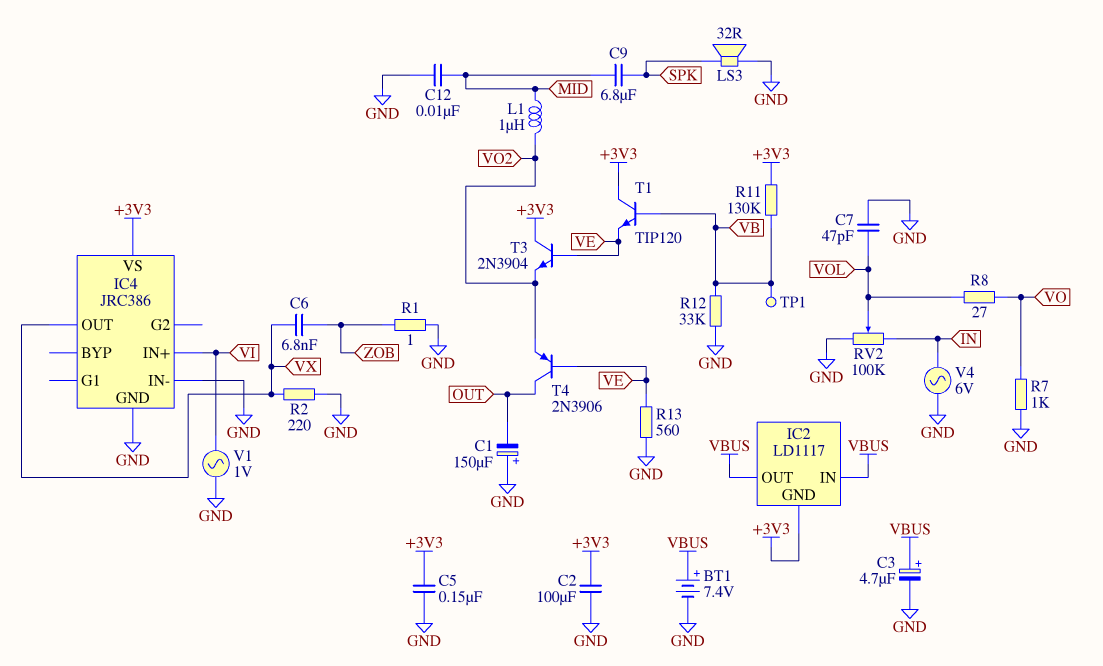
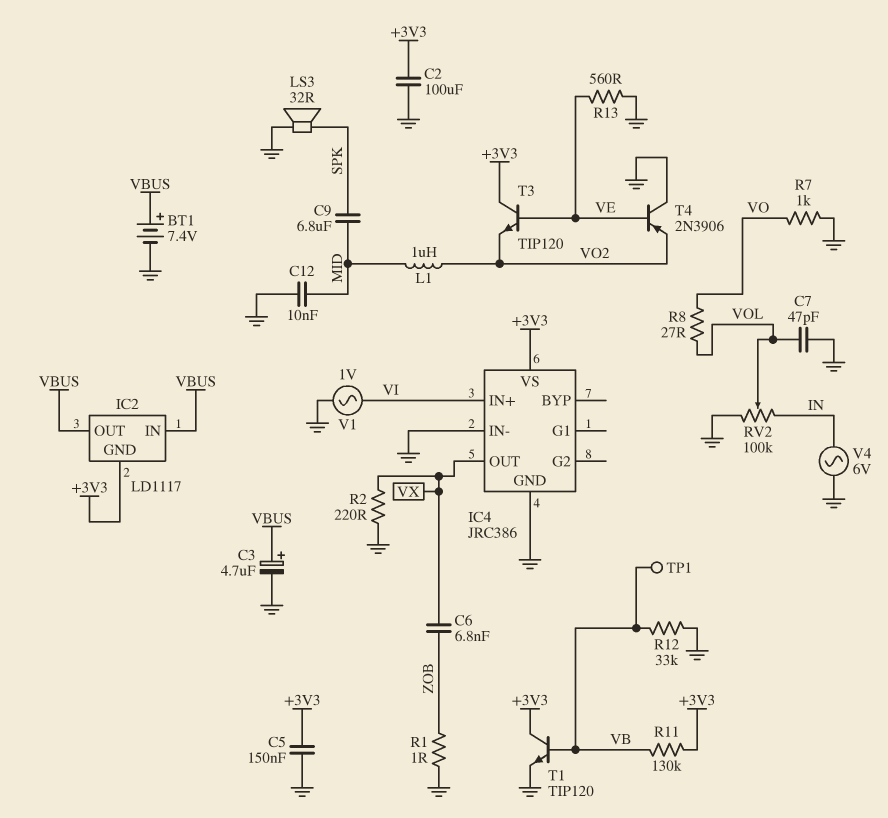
C1: 150uF (plus GND, minus OUT) -> none
T1: NPN TIP120 (B VB, C +3V3, E VE) -> NPN TIP120 (B VB, C +3V3, E GND)
T3: NPN 2N3904 (B VE, C +3V3, E VO2) -> NPN TIP120 (B VE, C +3V3, E VO2)
T4: PNP 2N3906 (B VE, C OUT, E VO2) -> PNP 2N3906 (B VE, C GND, E VO2)

